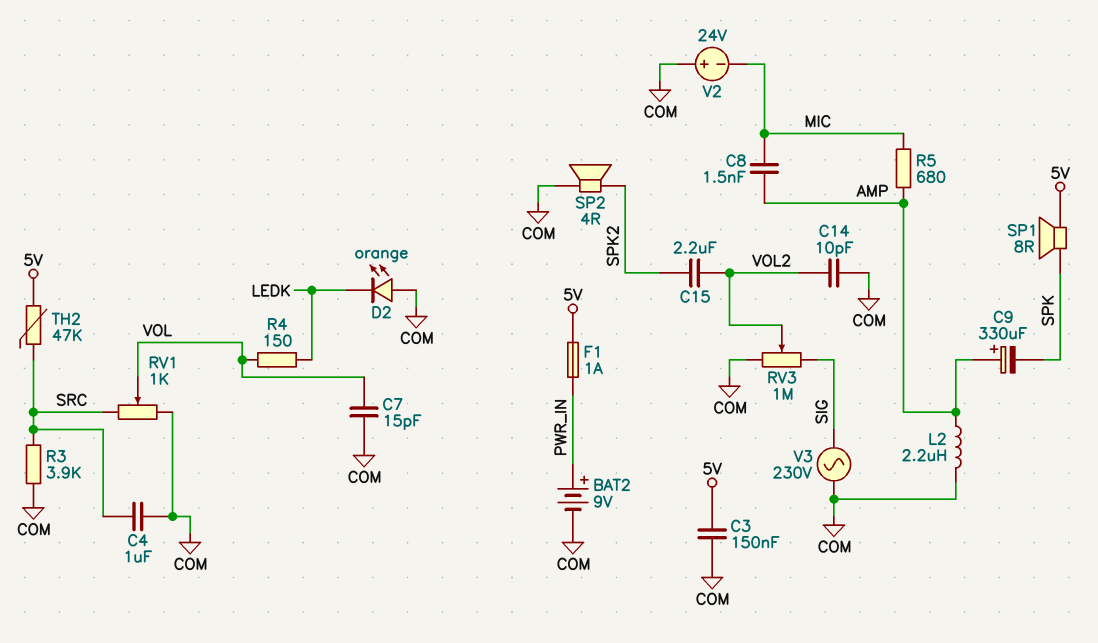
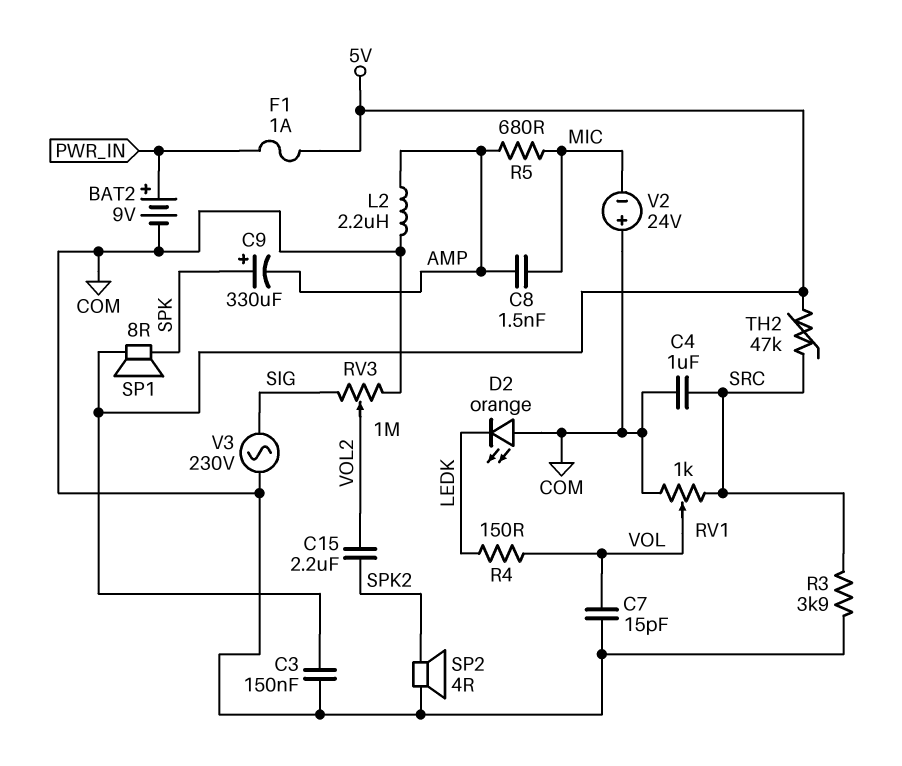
C9: 330uF (plus AMP, minus SPK) -> 330uF (plus SPK, minus AMP)
C14: 10pF (COM, VOL2) -> none

